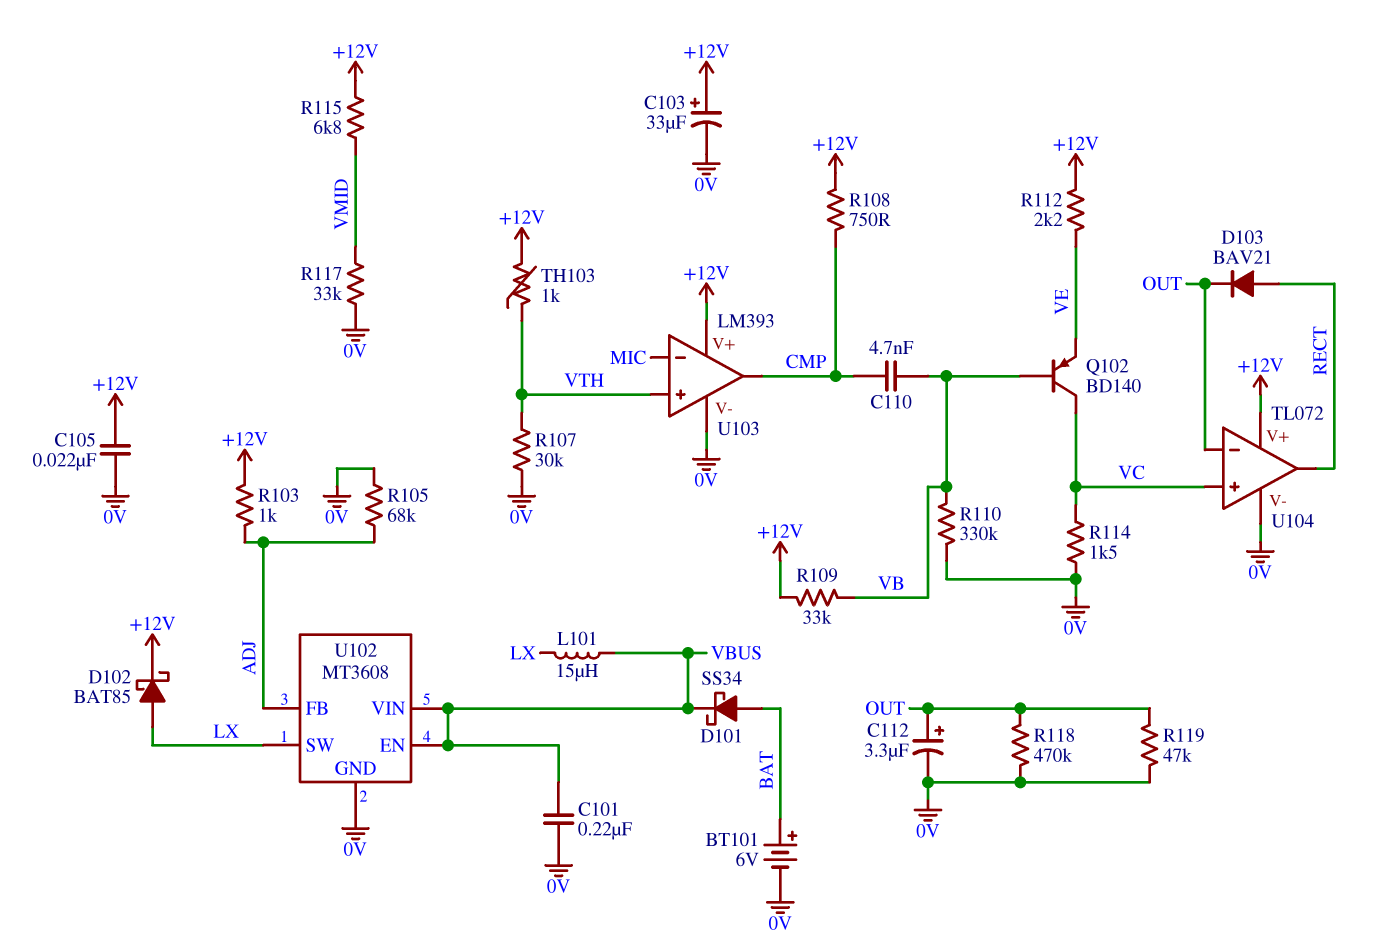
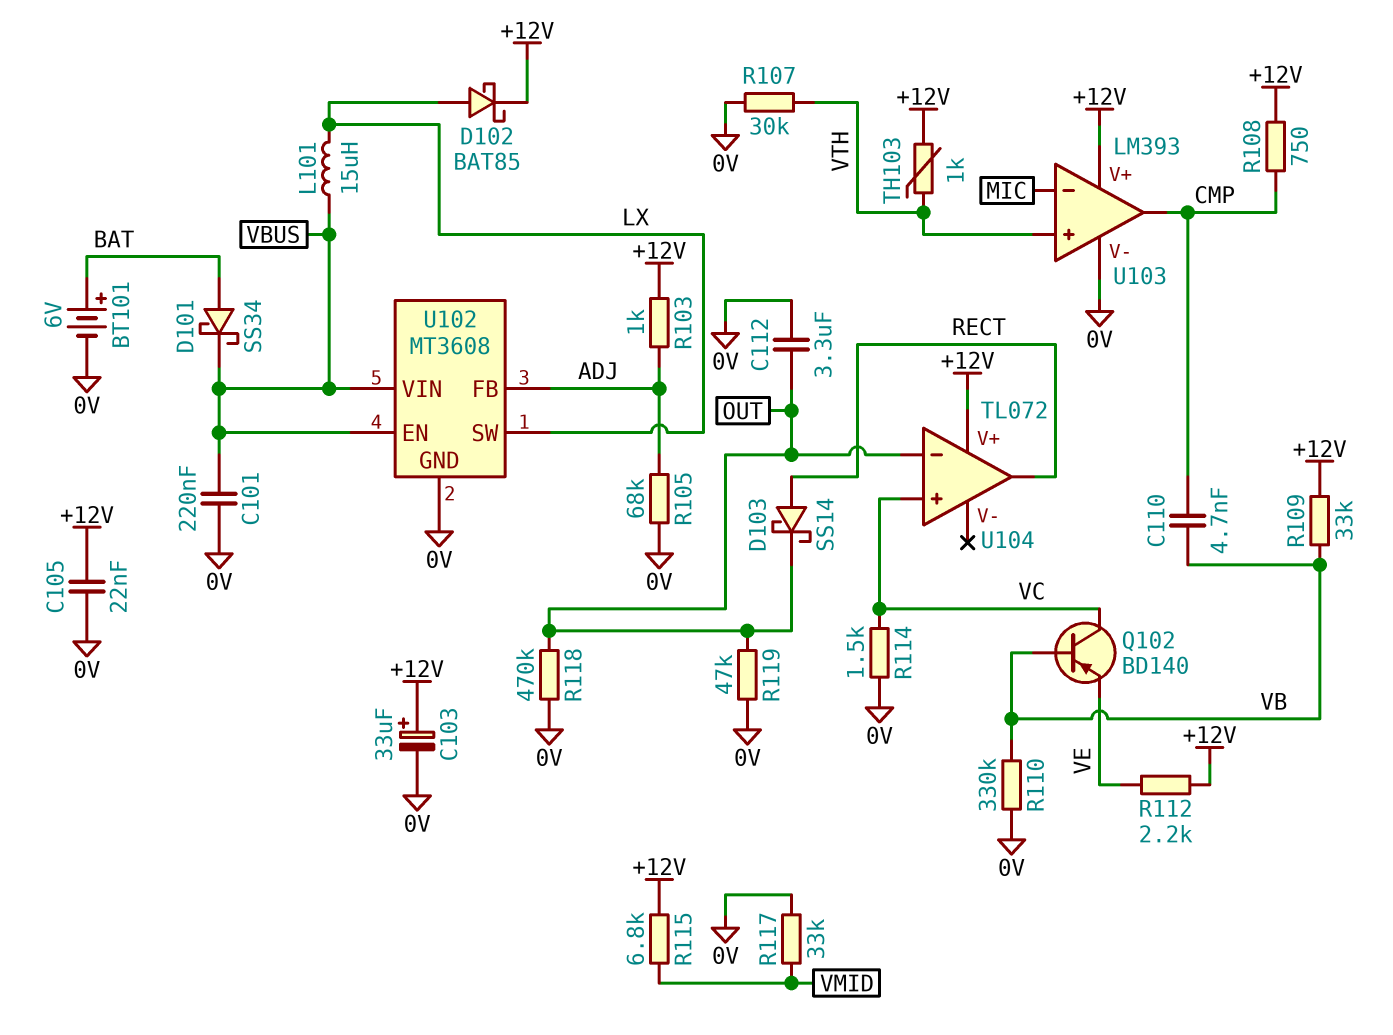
C112: 3.3uF (plus OUT, minus 0V) -> 3.3uF (0V, OUT)
D103: diode BAV21 (A RECT, K OUT) -> schottky SS14 (A RECT, K OUT)
U104 pin V-: 0V -> none

